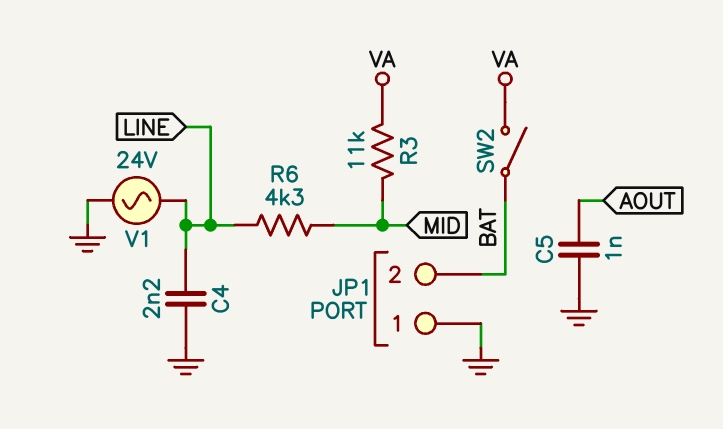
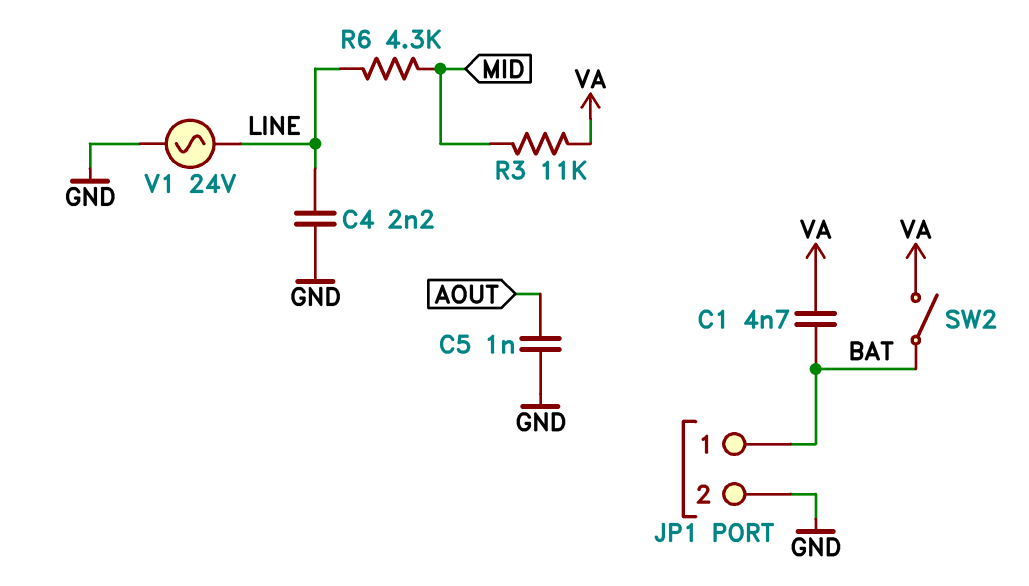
C1: none -> 4.7nF (BAT, VA)
JP1 pin 1: GND -> BAT
JP1 pin 2: BAT -> GND

